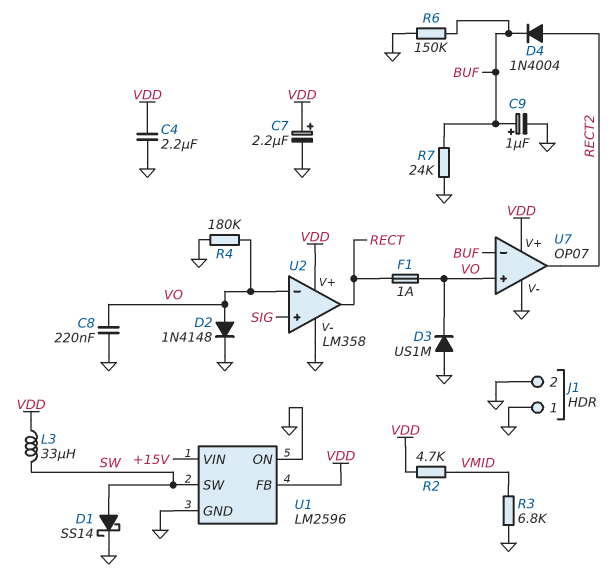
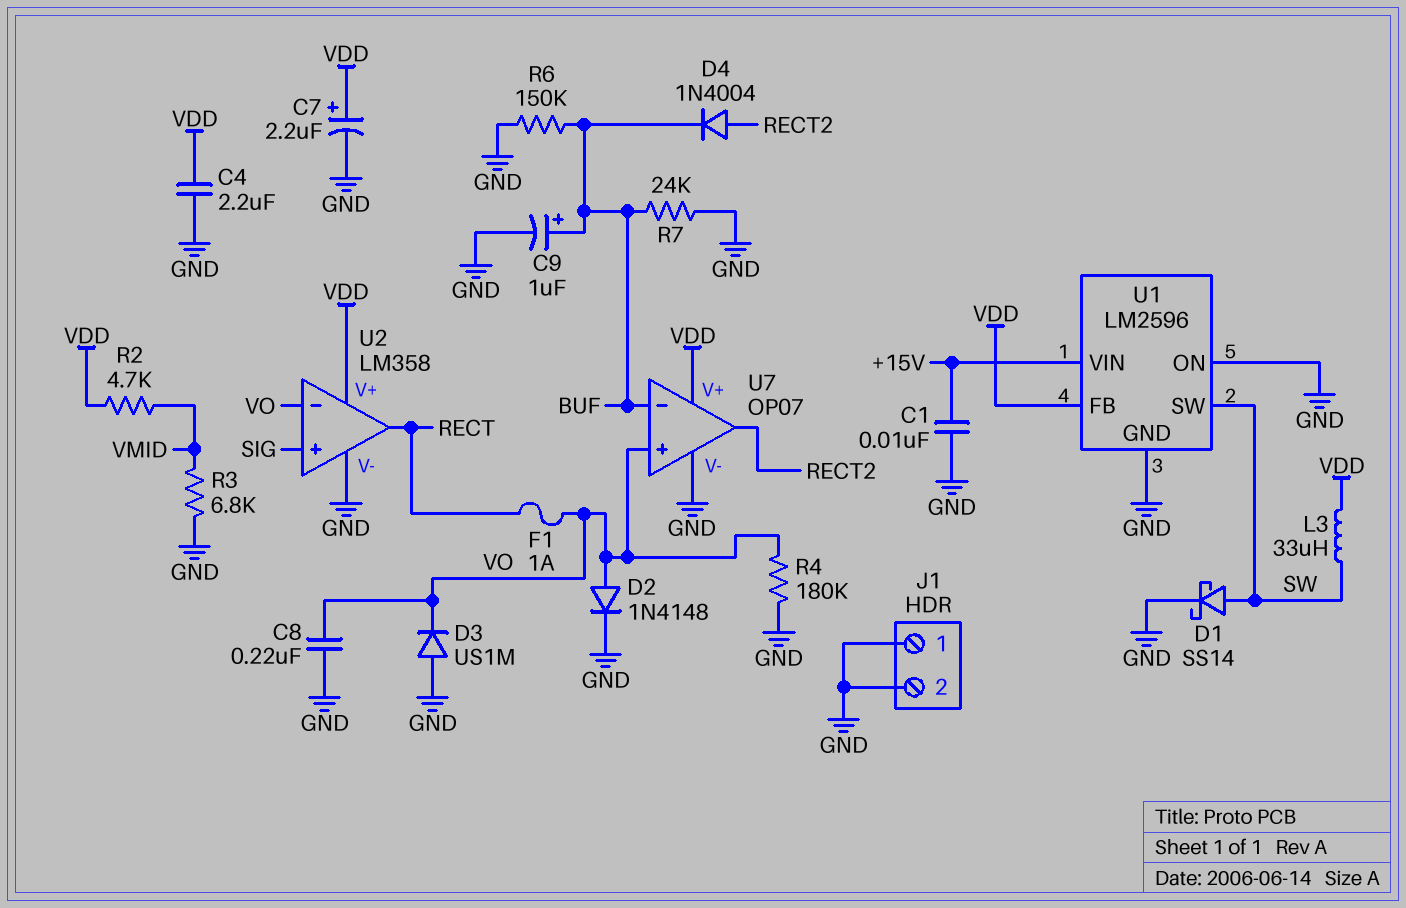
C1: none -> 10nF (+15V, GND)

